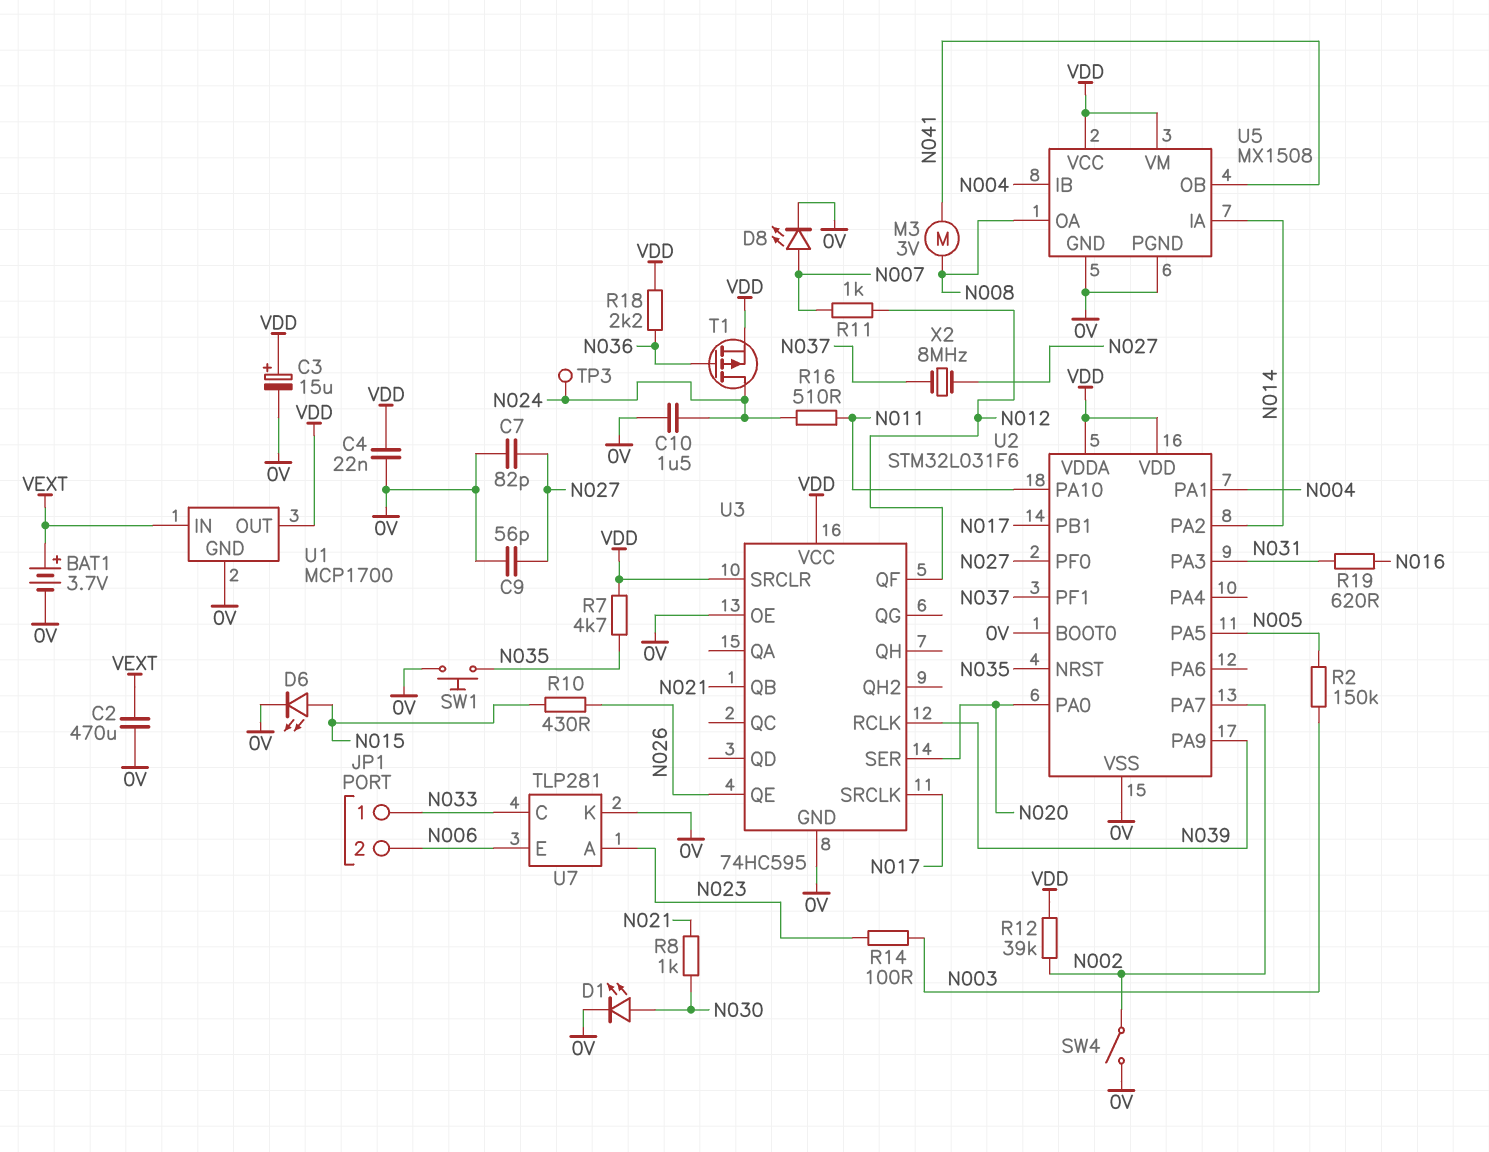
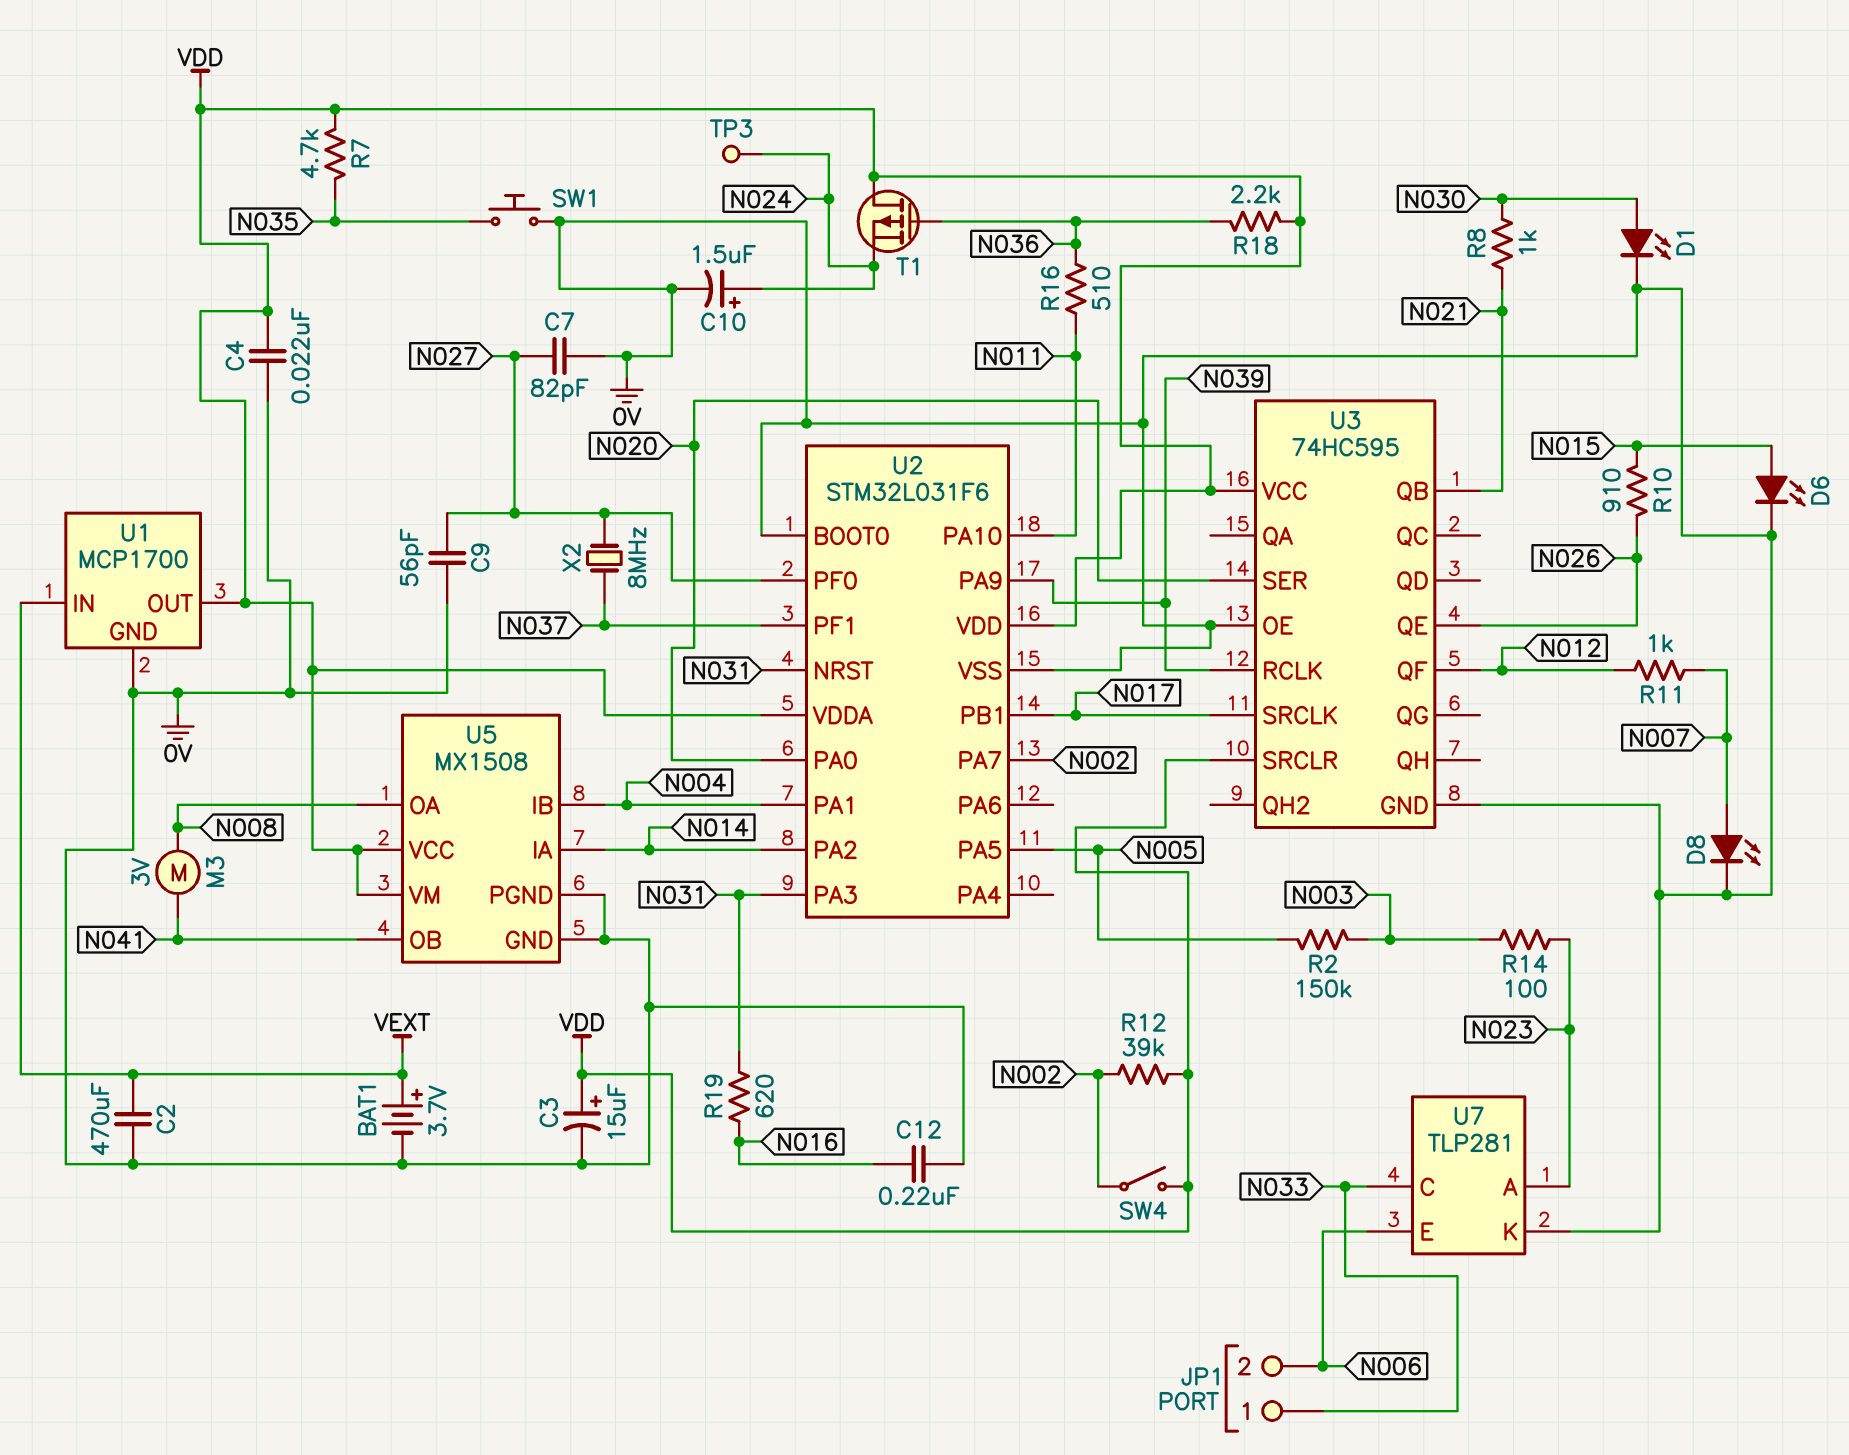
C10: 1.5uF (0V, N024) -> 1.5uF (plus N024, minus 0V)
C12: none -> 220nF (0V, N016)
R10: 430 (N015, N026) -> 910 (N015, N026)
R16: 510 (N011, N024) -> 510 (N011, N036)
SW4: switch (0V, N002) -> switch (N002, VDD)
T1: PMOS (G N036, D N024, S VDD) -> PMOS (G N036, D VDD, S N024)
U2 pin NRST: N035 -> N031

